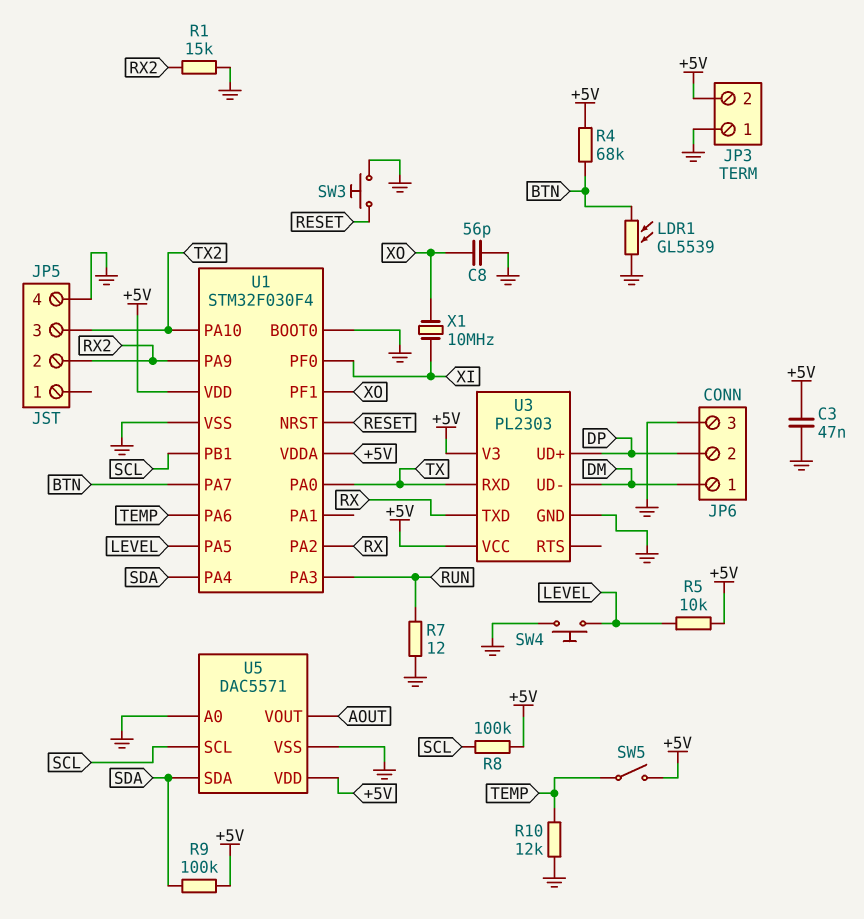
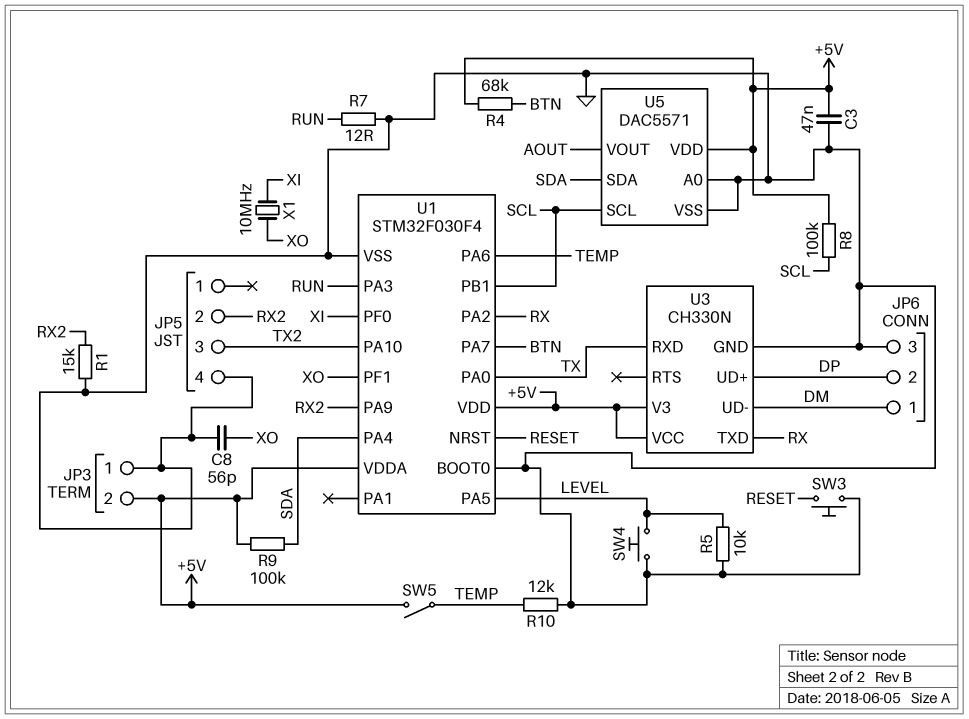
LDR1: GL5539 (BTN, GND) -> none
R5: 10k (+5V, LEVEL) -> 10k (GND, LEVEL)
U3: PL2303 -> CH330N

